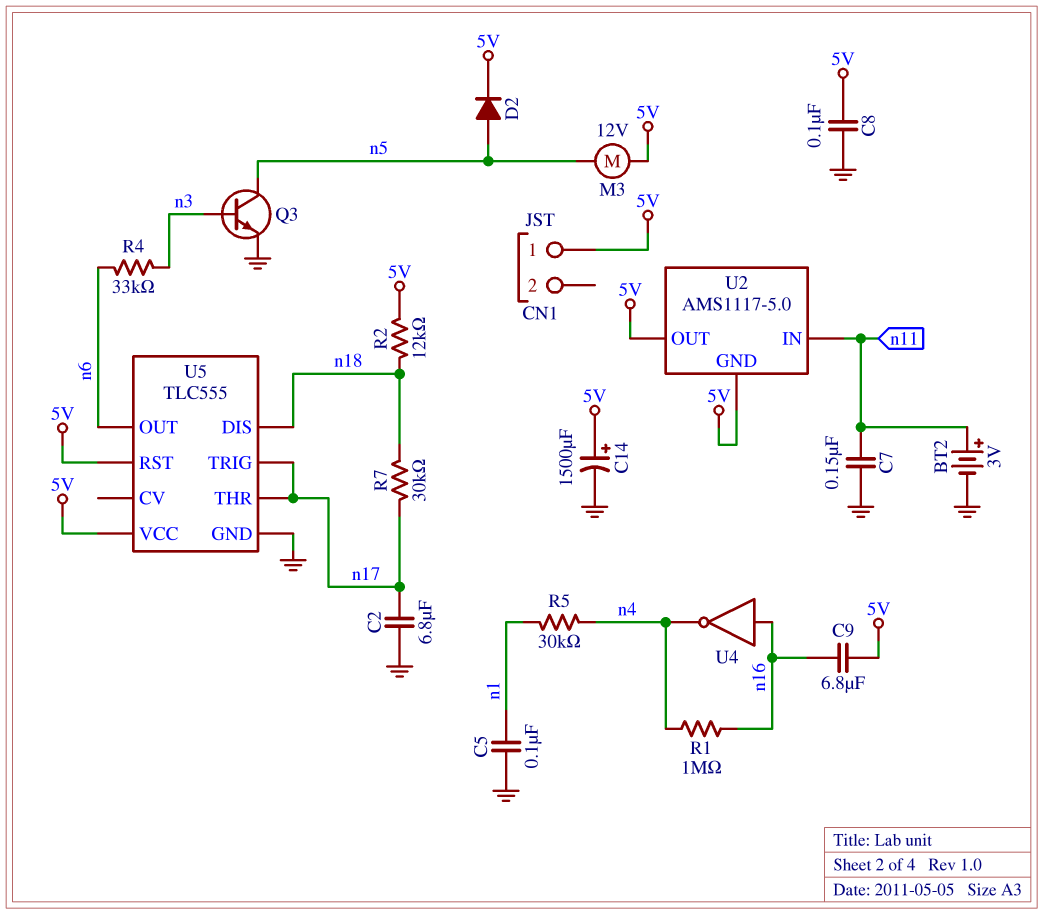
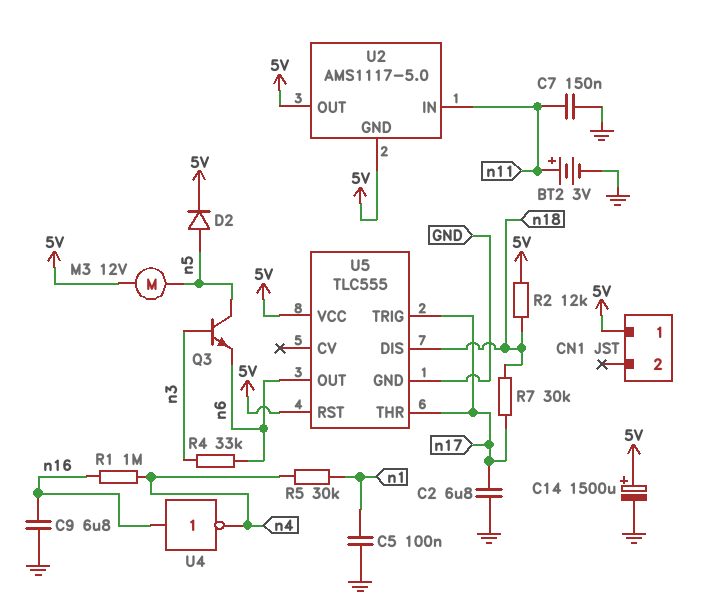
C8: 100nF (5V, GND) -> none
C9: 6.8uF (5V, n16) -> 6.8uF (GND, n16)
Q3: NPN (B n3, C n5, E GND) -> NPN (B n3, C n5, E n6)

